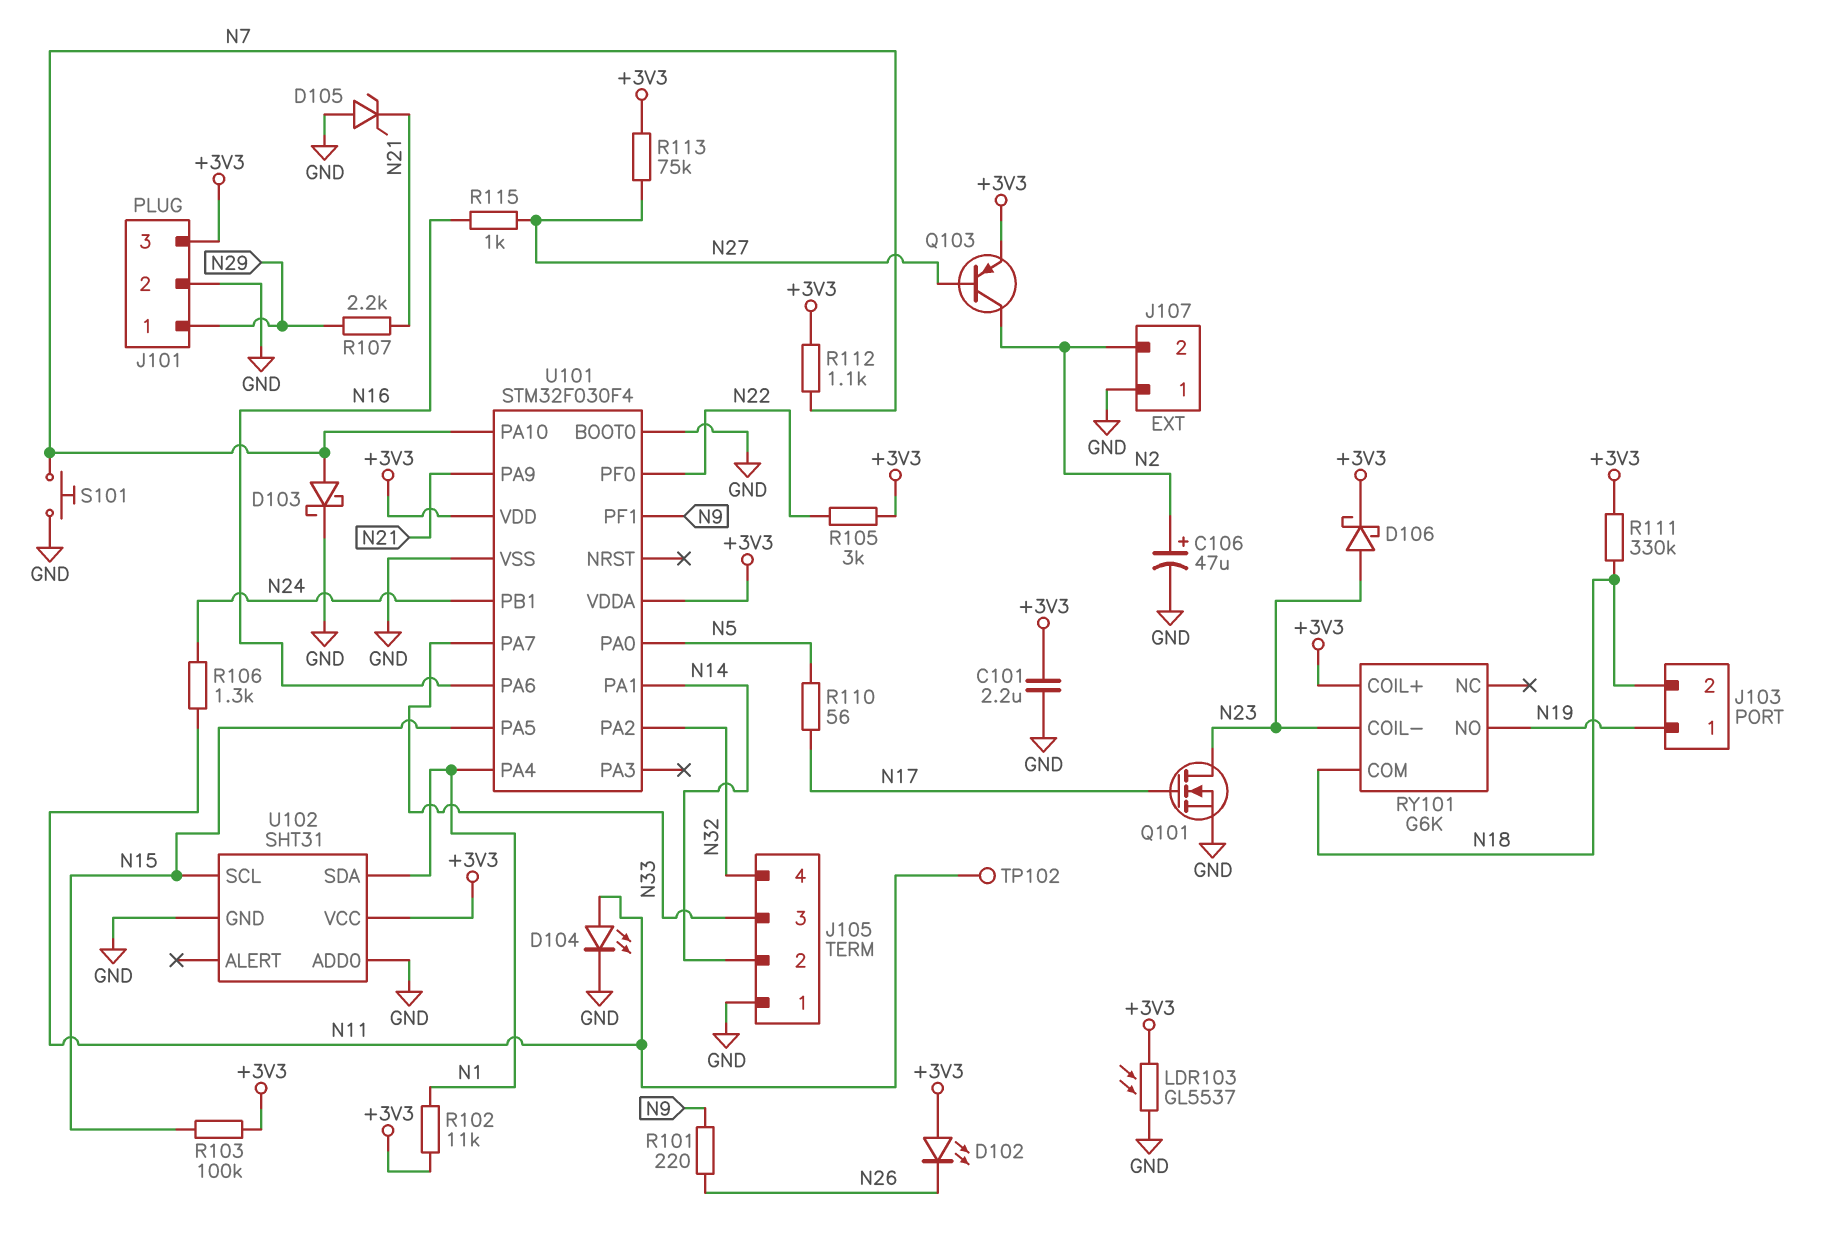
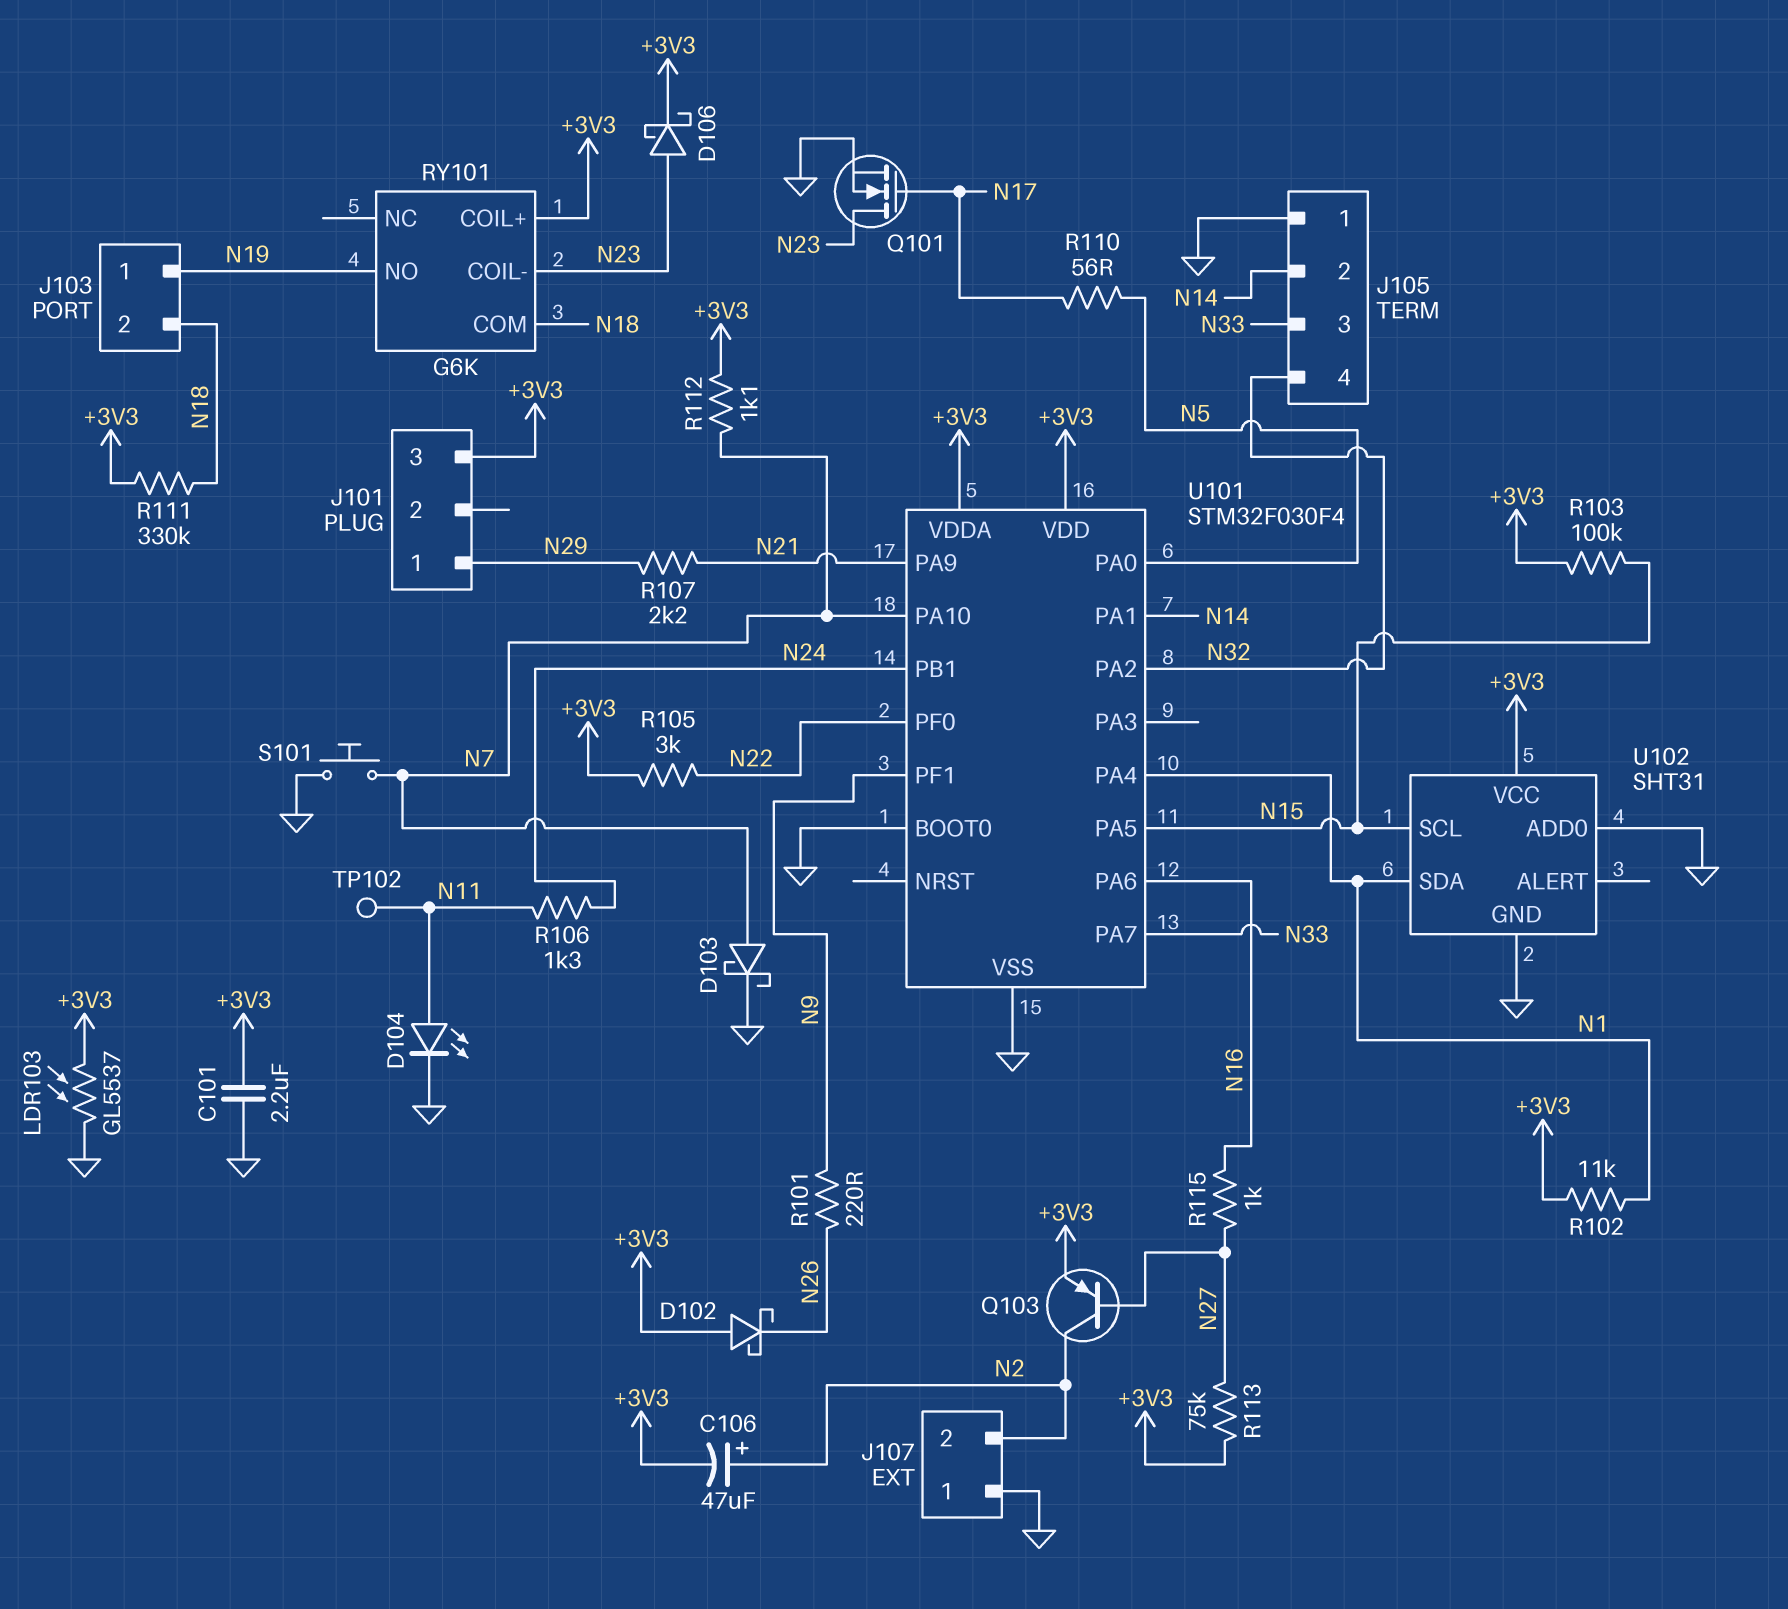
C106: 47uF (plus N2, minus GND) -> 47uF (plus N2, minus +3V3)
D102: LED (A +3V3, K N26) -> schottky (A +3V3, K N26)
D105: zener (A GND, K N21) -> none
J101 pin 2: GND -> none

